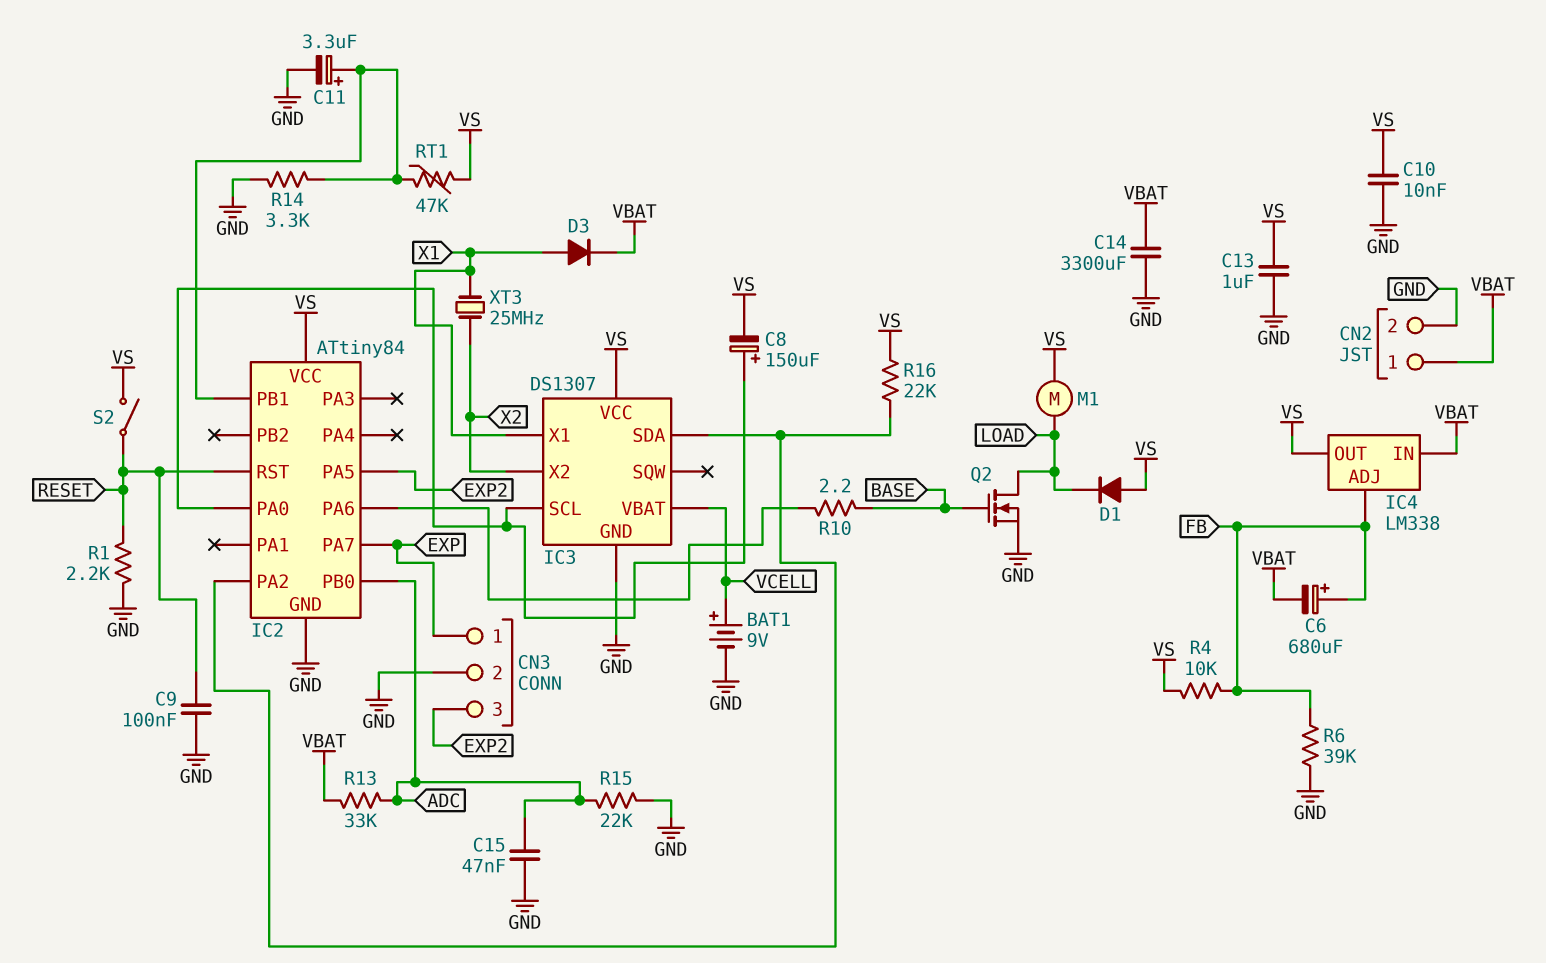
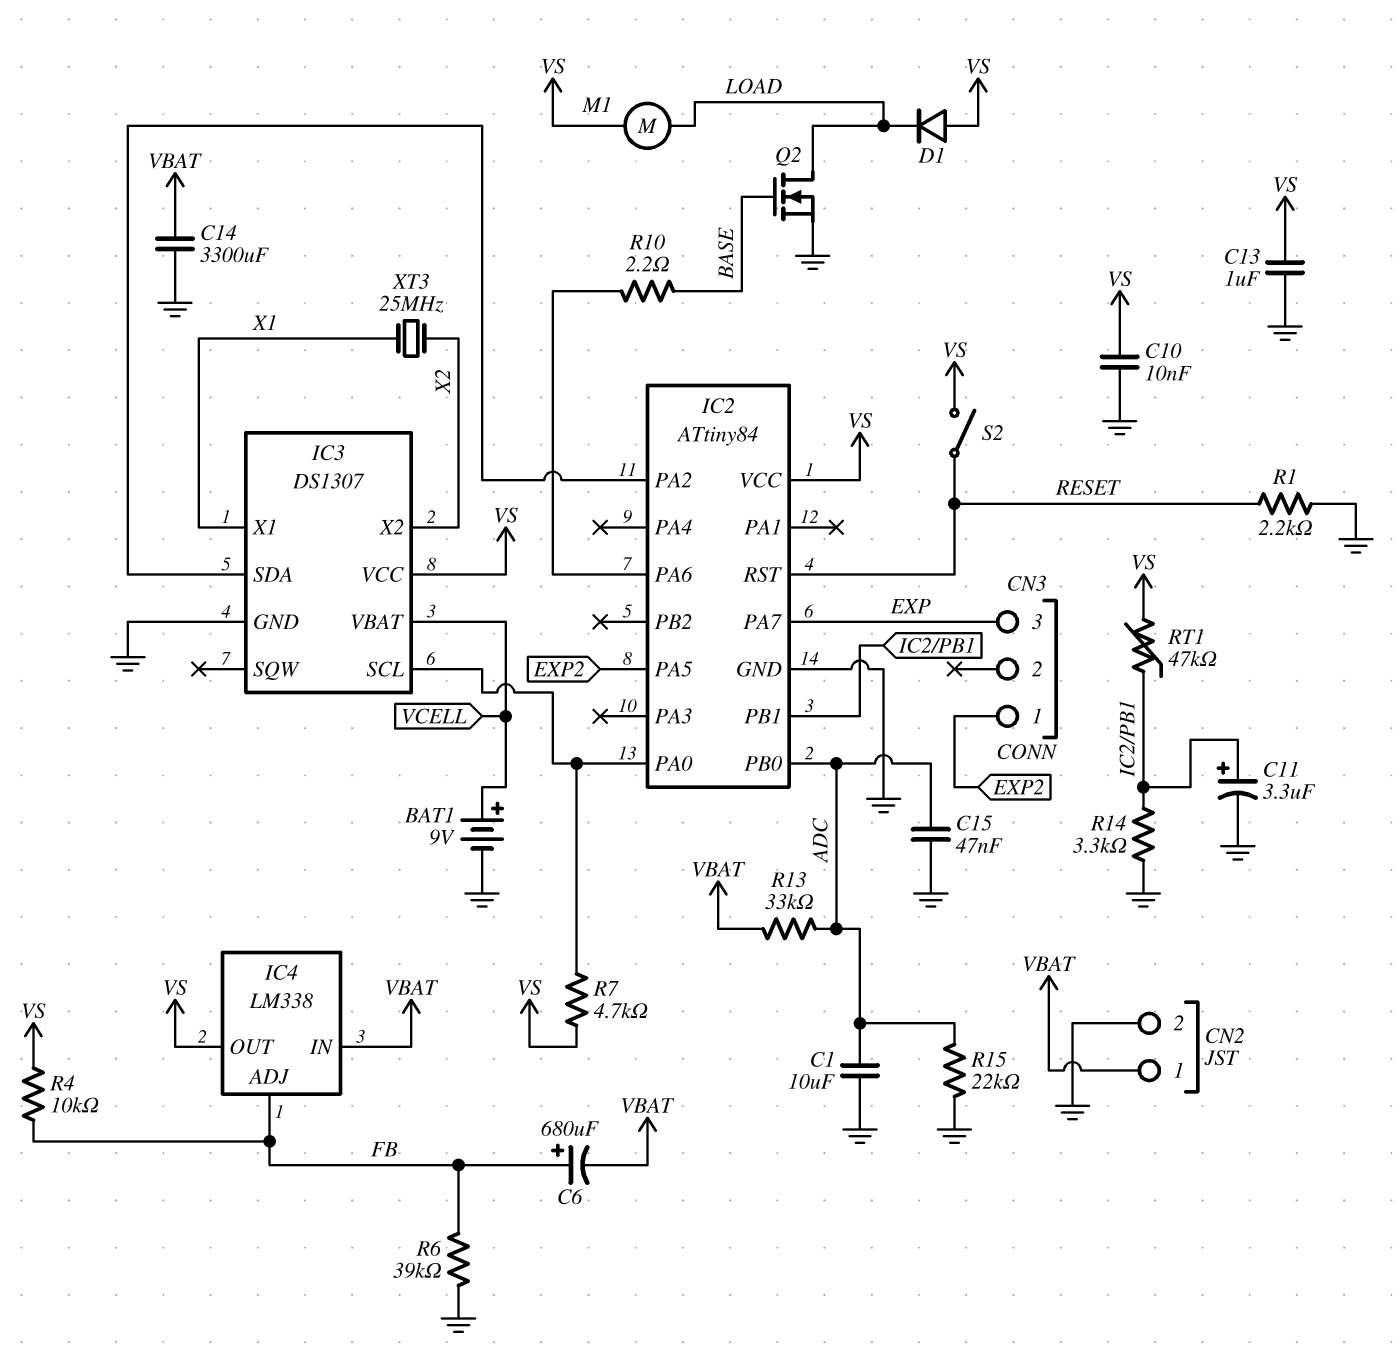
C1: none -> 10uF (ADC, GND)
C8: 150uF (plus IC2/PA0, minus VS) -> none
C9: 100nF (GND, RESET) -> none
CN3 pin 1: EXP -> EXP2
CN3 pin 2: GND -> none
CN3 pin 3: EXP2 -> EXP
D3: diode (A X1, K VBAT) -> none
R7: none -> 4.7k (IC2/PA0, VS)
R16: 22k (IC2/PA2, VS) -> none

